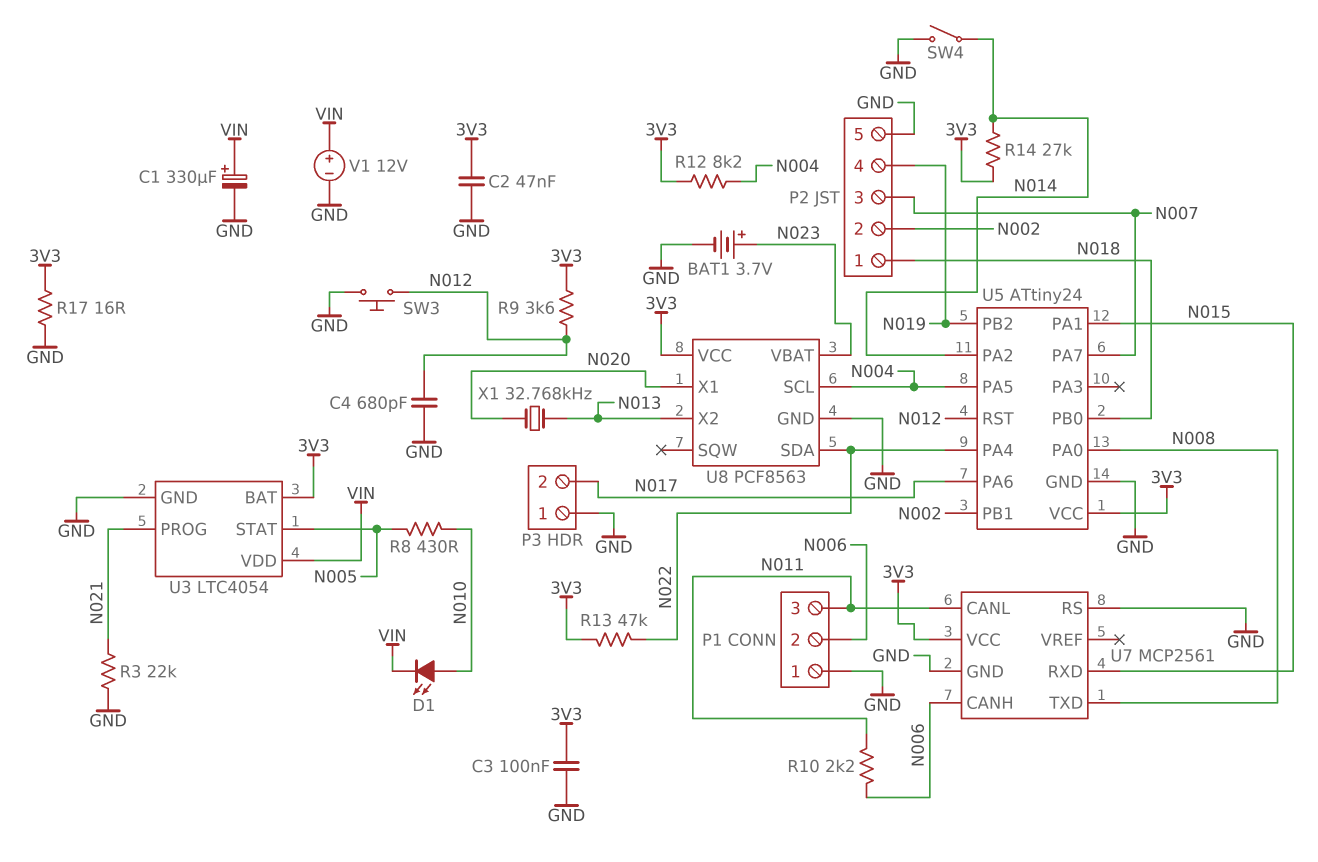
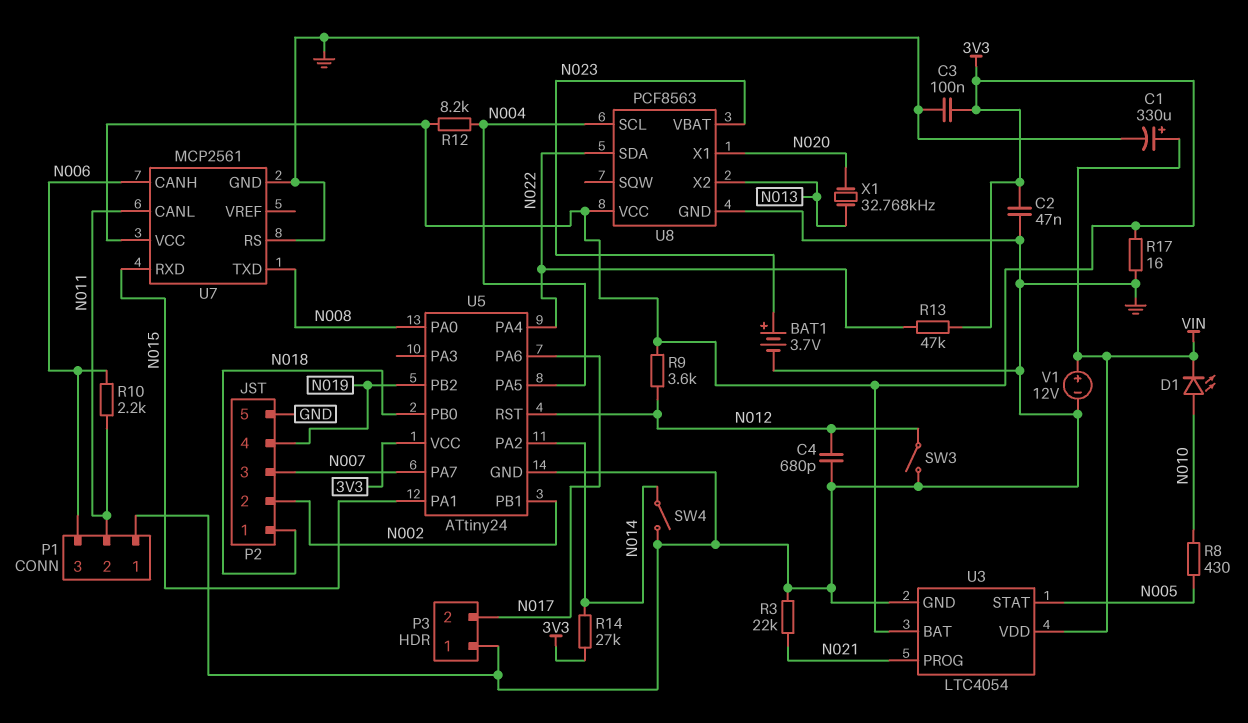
P1 pin 2: N006 -> N011
P1 pin 3: N011 -> N006
SW3: button (GND, N012) -> switch (GND, N012)

